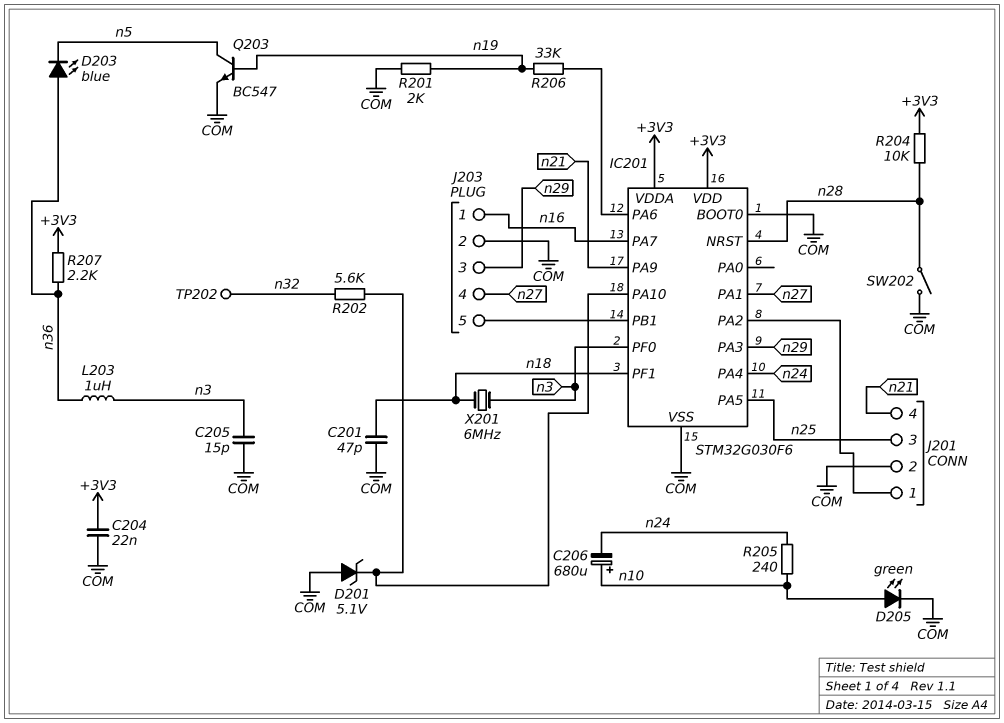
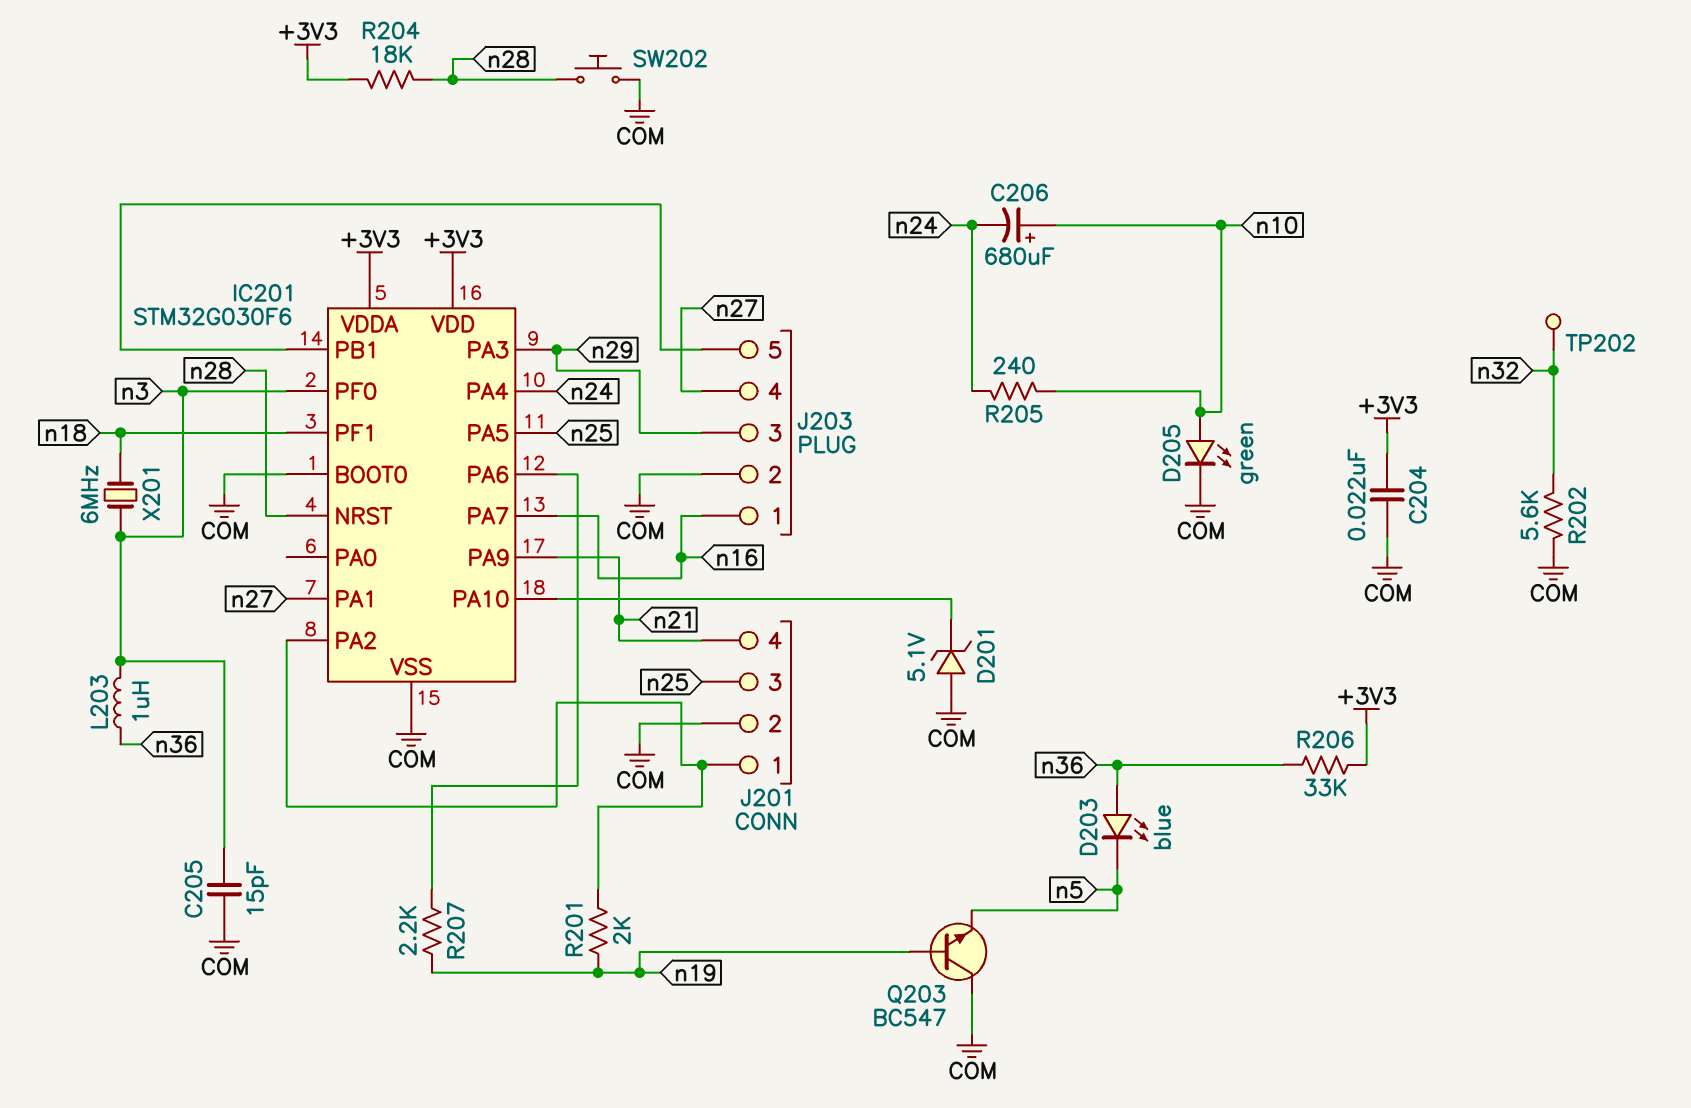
C201: 47pF (COM, n18) -> none
Q203: NPN BC547 (B n19, C n5, E COM) -> NPN BC547 (B n19, C COM, E n5)
R201: 2k (COM, n19) -> 2k (IC201/PA2, n19)
R202: 5.6k (IC201/PA10, n32) -> 5.6k (COM, n32)
R204: 10k (+3V3, n28) -> 18k (+3V3, n28)
R206: 33k (IC201/PA6, n19) -> 33k (+3V3, n36)
R207: 2.2k (+3V3, n36) -> 2.2k (IC201/PA6, n19)
SW202: switch (COM, n28) -> button (COM, n28)

